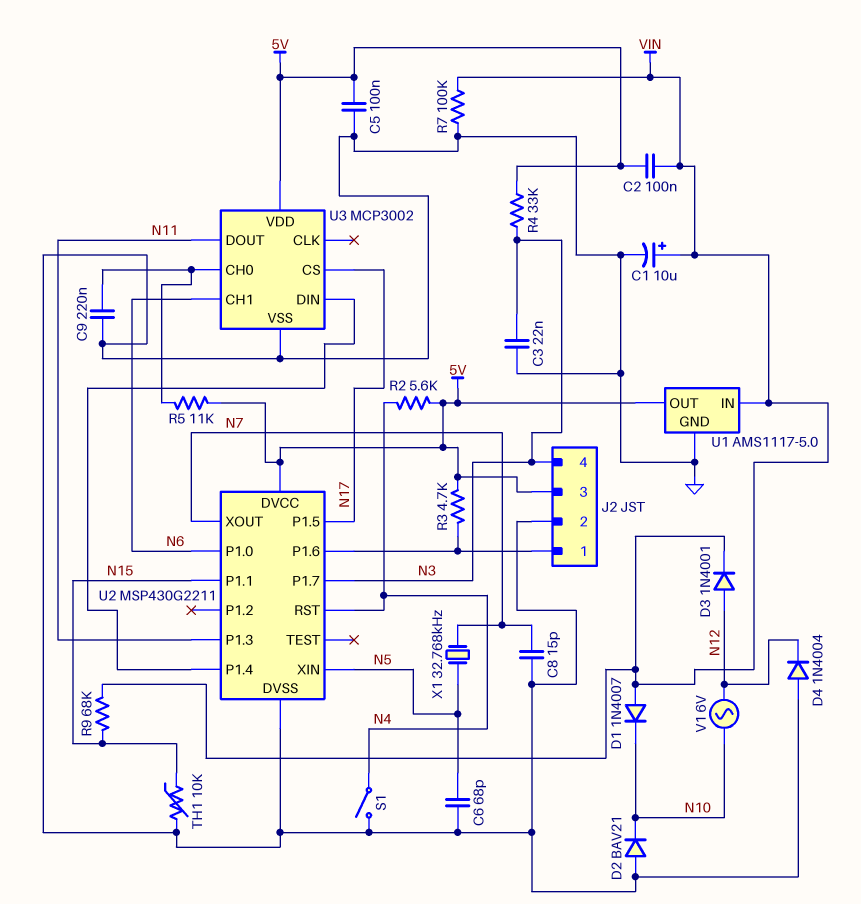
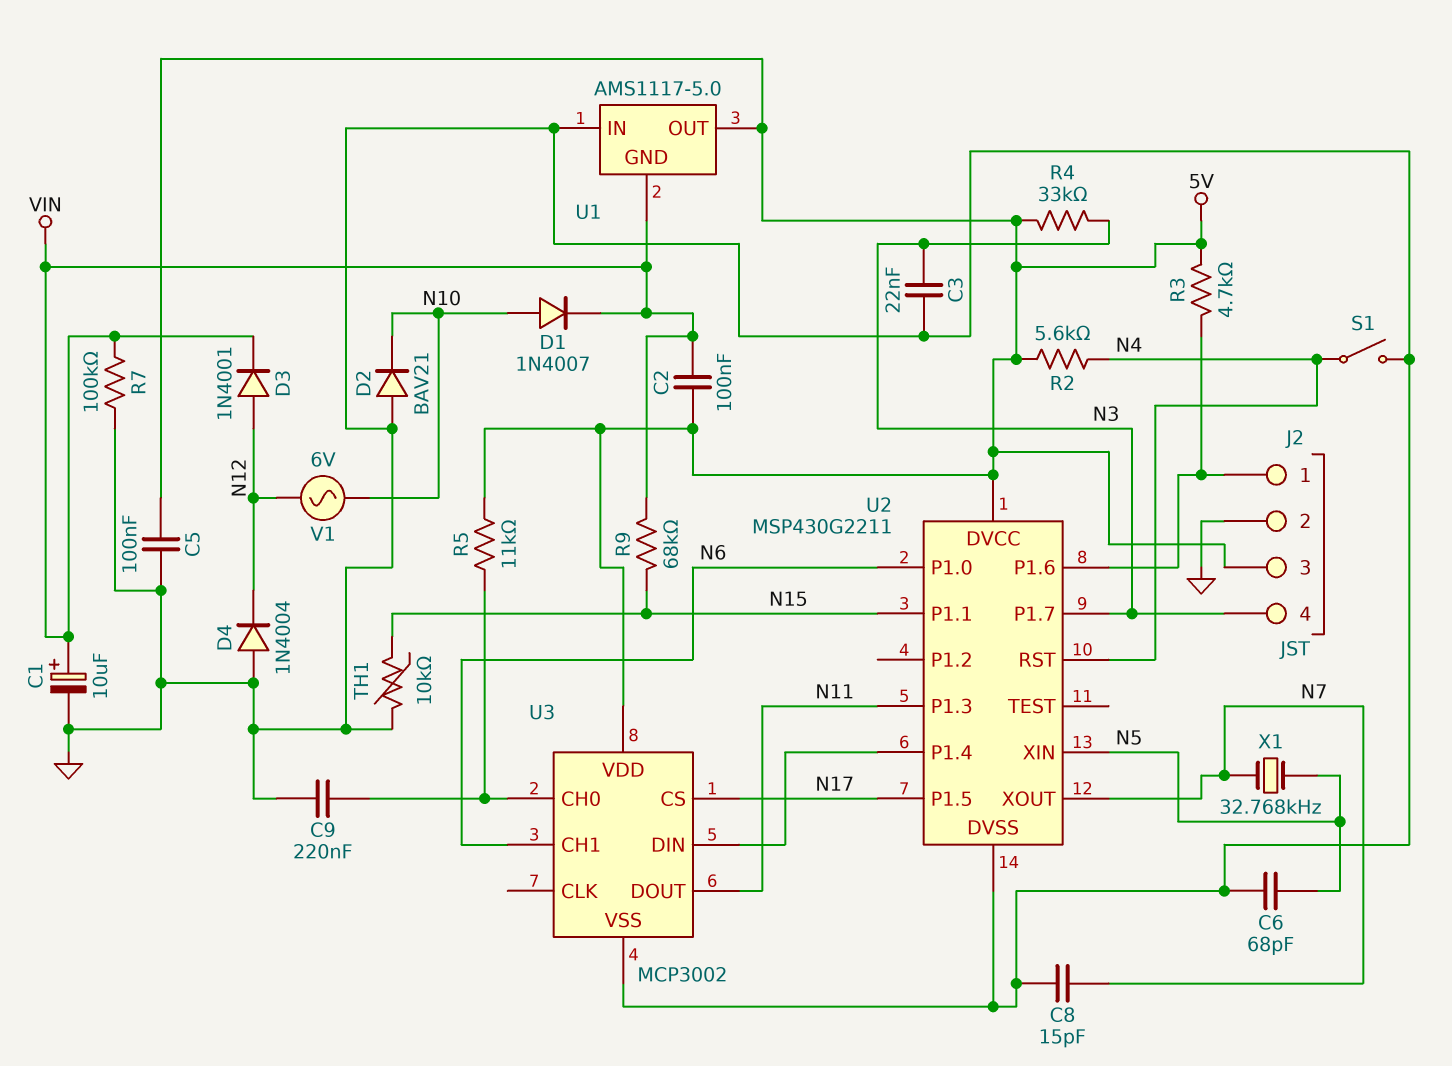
D1: diode 1N4007 (A VIN, K N10) -> diode 1N4007 (A N10, K VIN)
U1 pin GND: GND -> VIN
U1 pin IN: VIN -> GND

